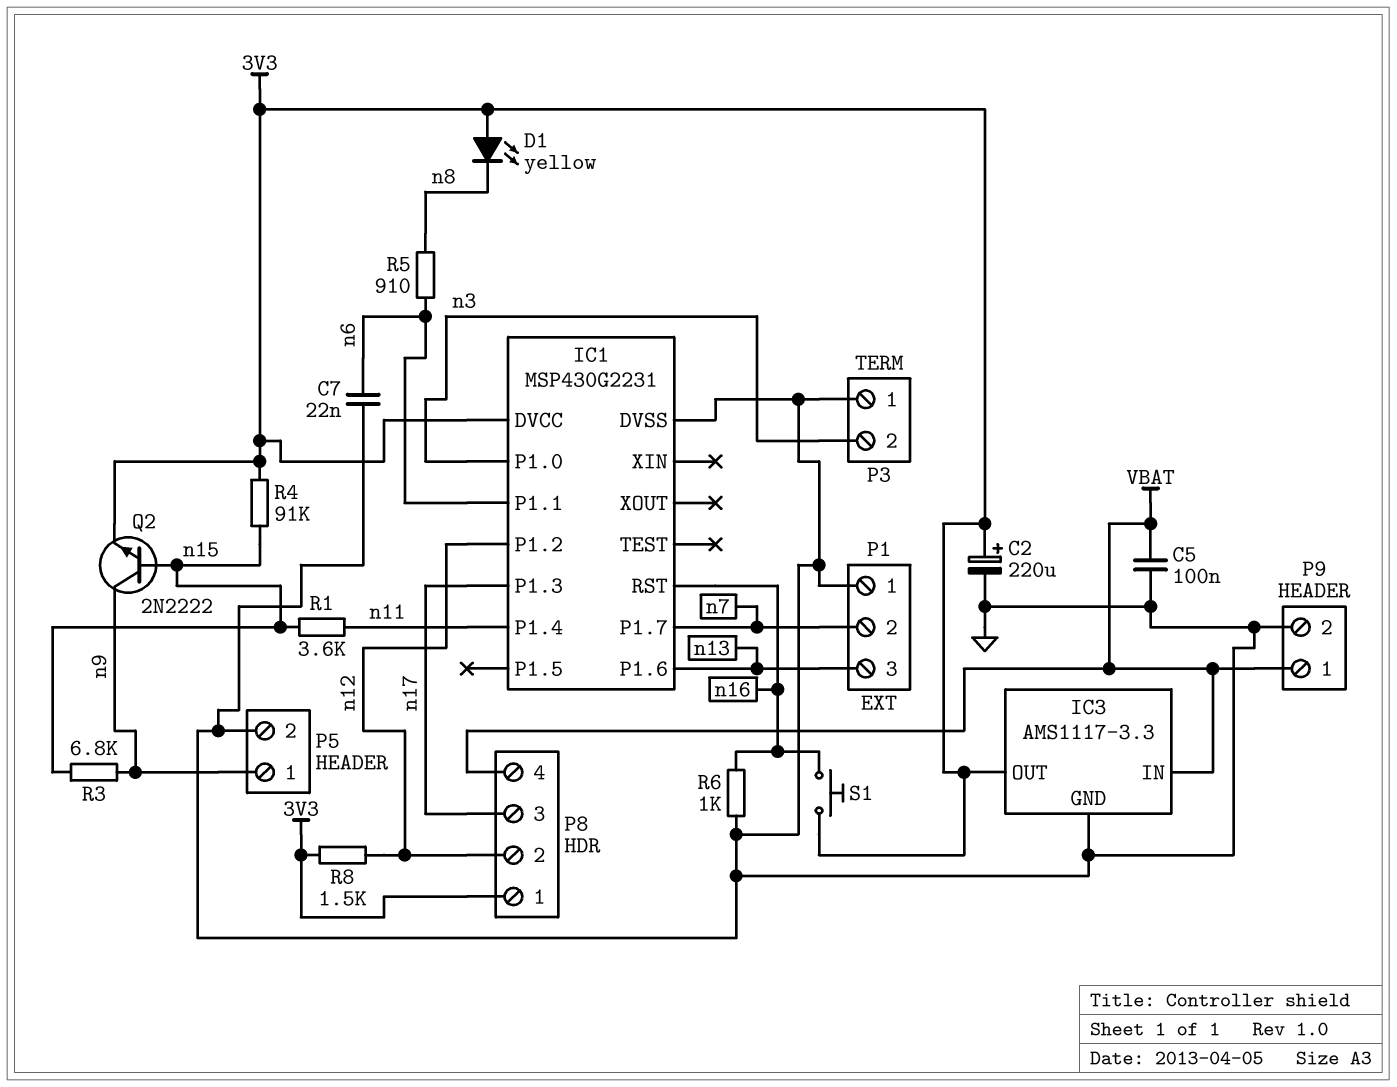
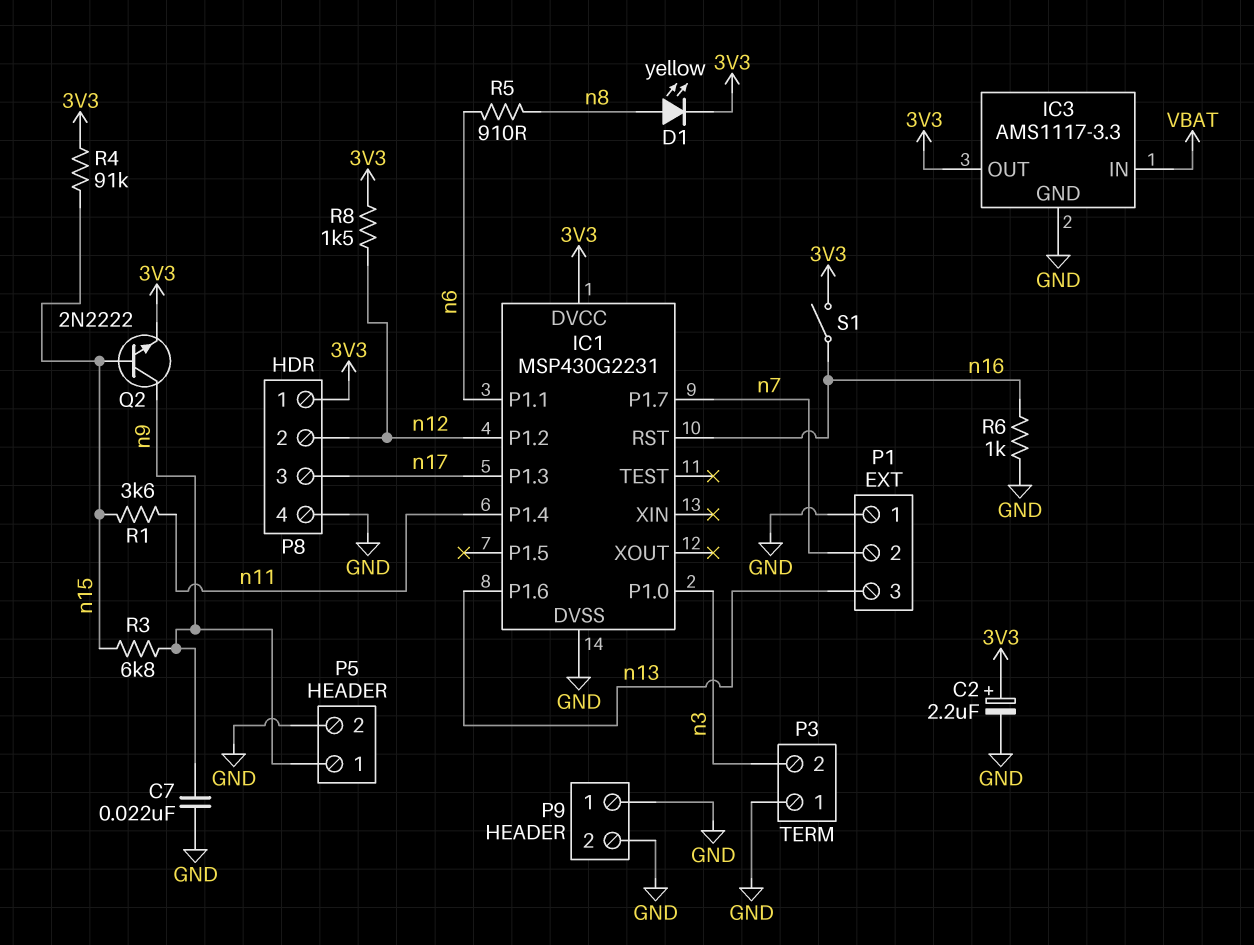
C2: 220uF (plus 3V3, minus GND) -> 2.2uF (plus 3V3, minus GND)
C5: 100nF (GND, VBAT) -> none
C7: 22nF (GND, n6) -> 22nF (GND, n9)
D1: LED yellow (A 3V3, K n8) -> LED yellow (A n8, K 3V3)
P8 pin 4: VBAT -> GND
P9 pin 1: VBAT -> GND
S1: button (3V3, n16) -> switch (3V3, n16)

